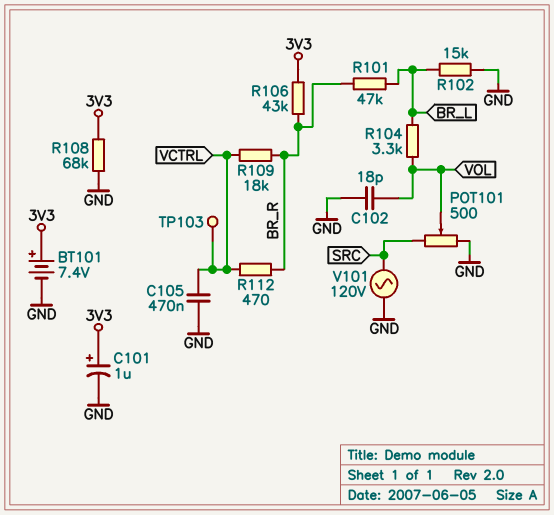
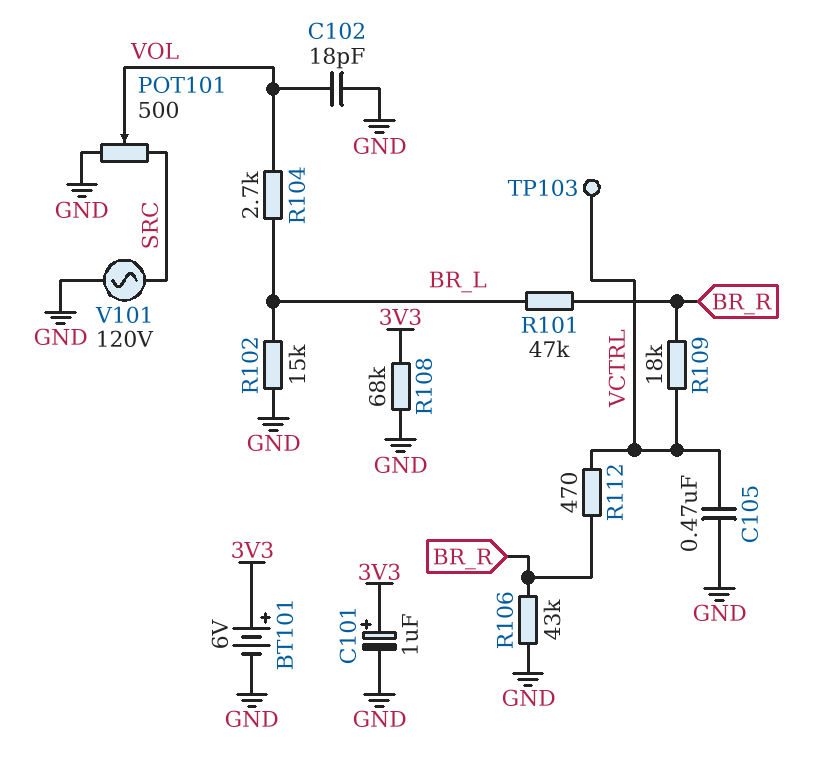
BT101: 7.4V (plus 3V3, minus GND) -> 6V (plus 3V3, minus GND)
R104: 3.3k (BR_L, VOL) -> 2.7k (BR_L, VOL)
R106: 43k (3V3, BR_R) -> 43k (BR_R, GND)

